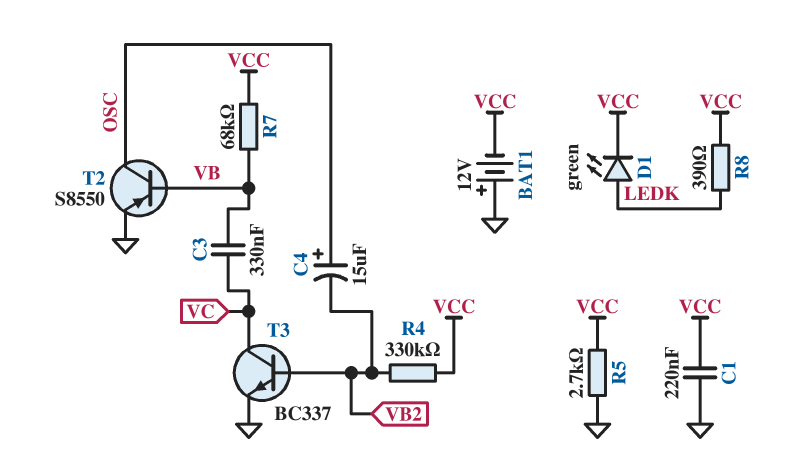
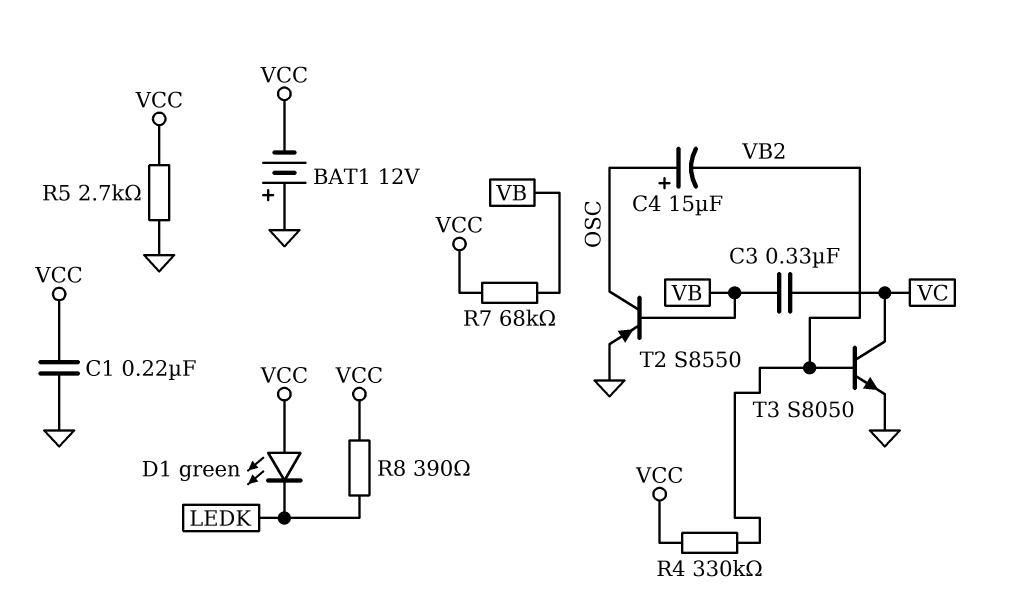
D1: LED green (A LEDK, K VCC) -> LED green (A VCC, K LEDK)
T3: NPN BC337 (B VB2, C VC, E GND) -> NPN S8050 (B VB2, C VC, E GND)

